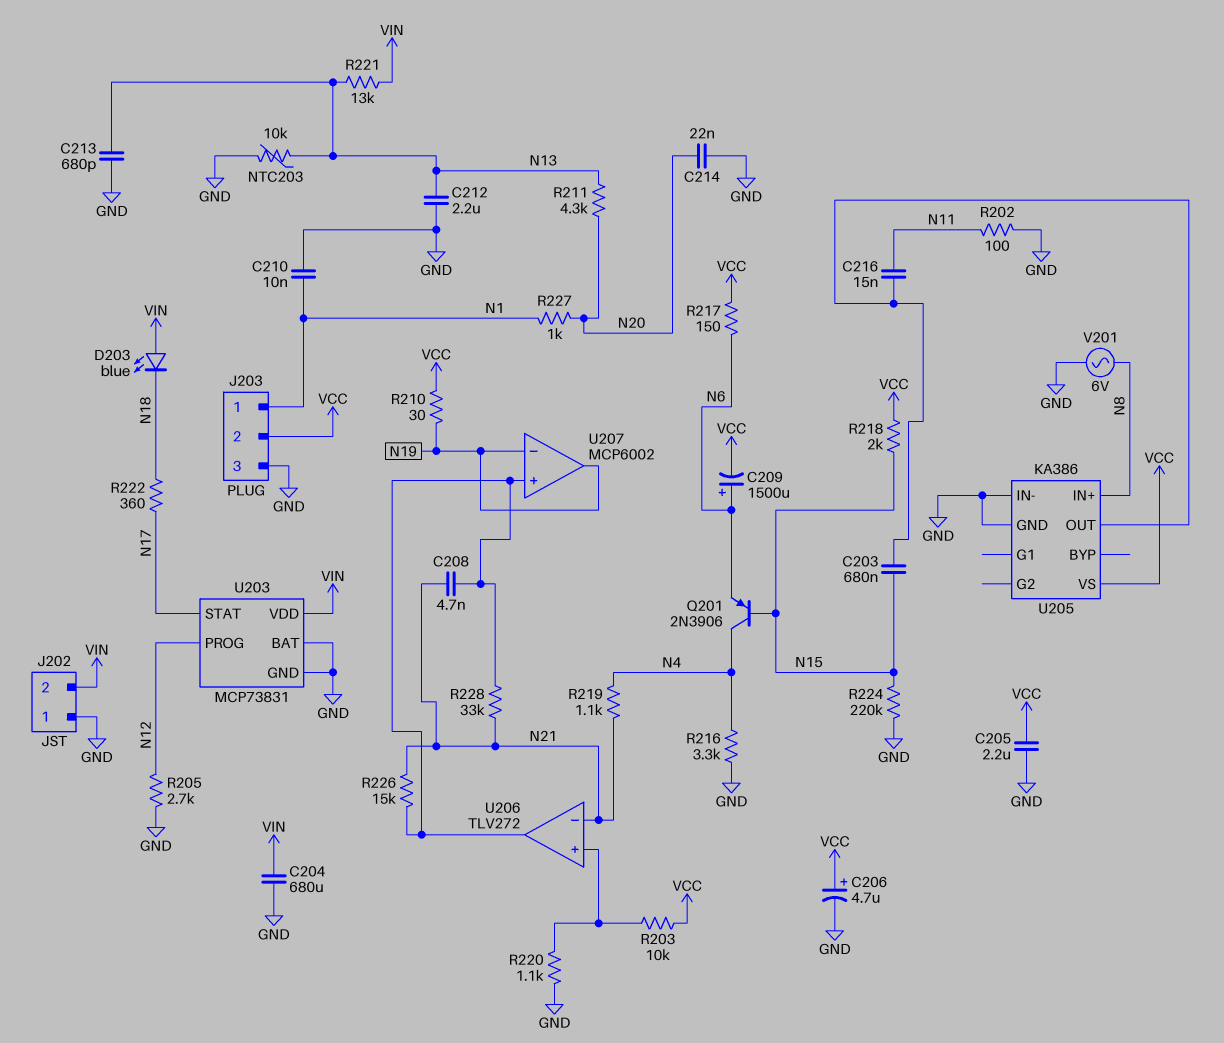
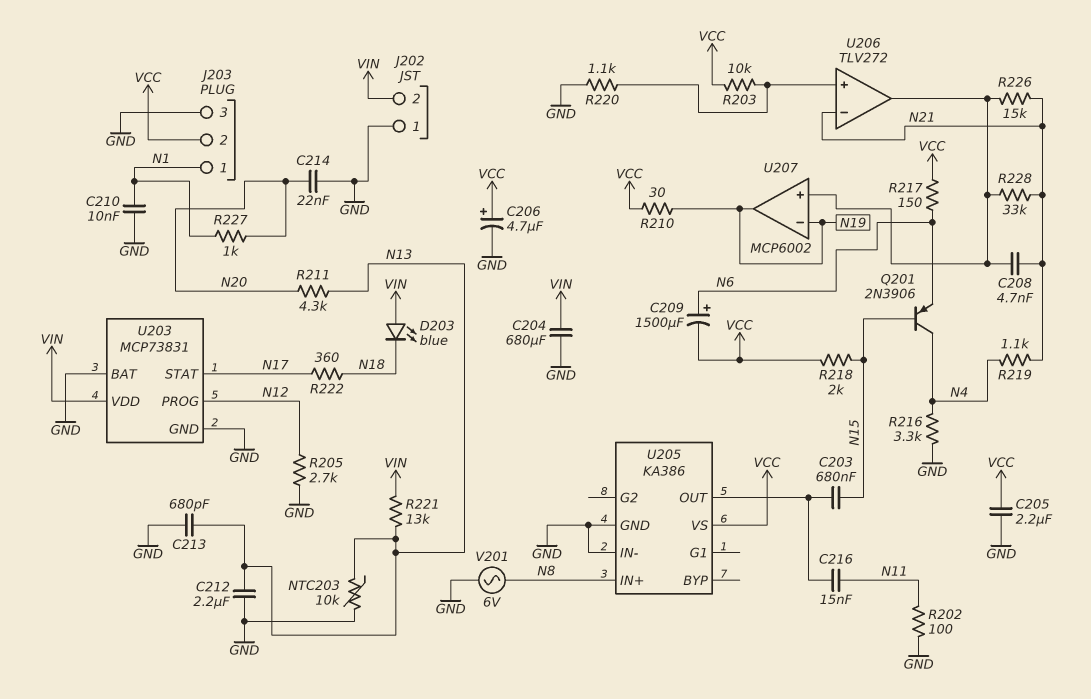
R224: 220k (GND, N15) -> none

